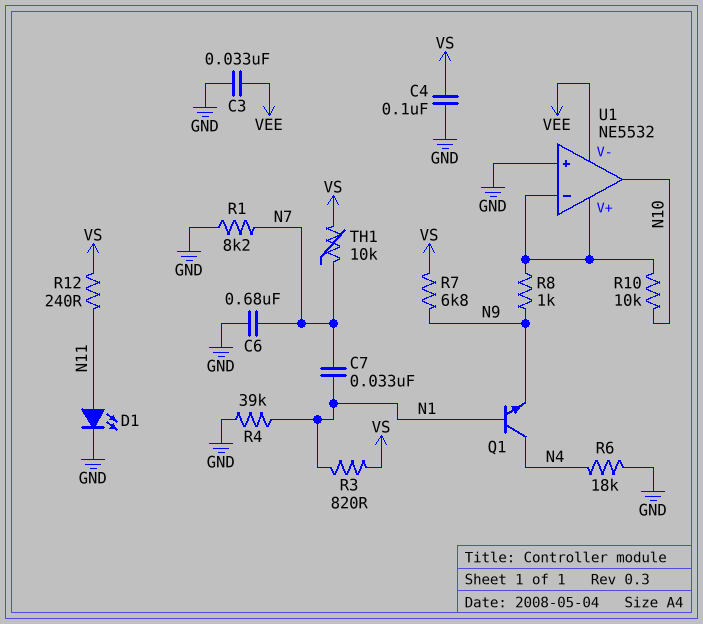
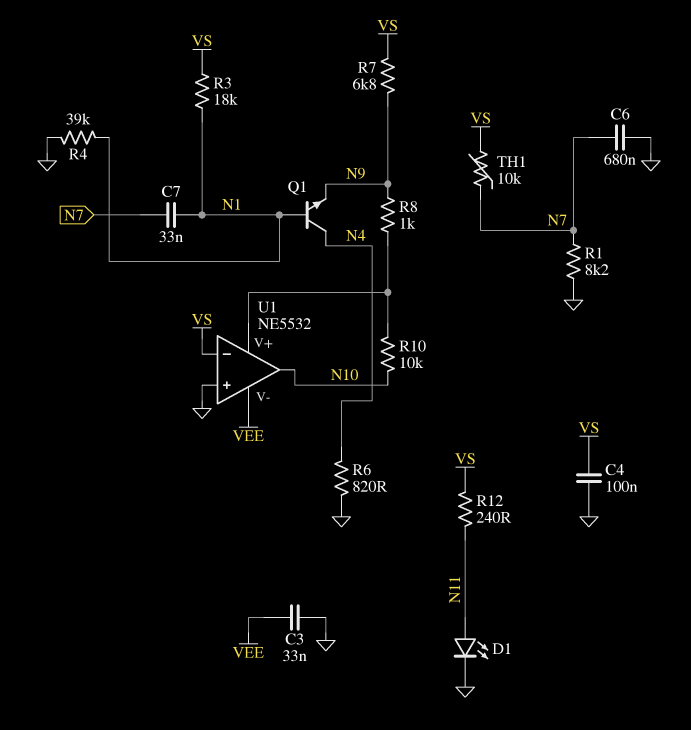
R3: 820 (N1, VS) -> 18k (N1, VS)
R6: 18k (GND, N4) -> 820 (GND, N4)
U1 pin in-: U1/V+ -> VS

